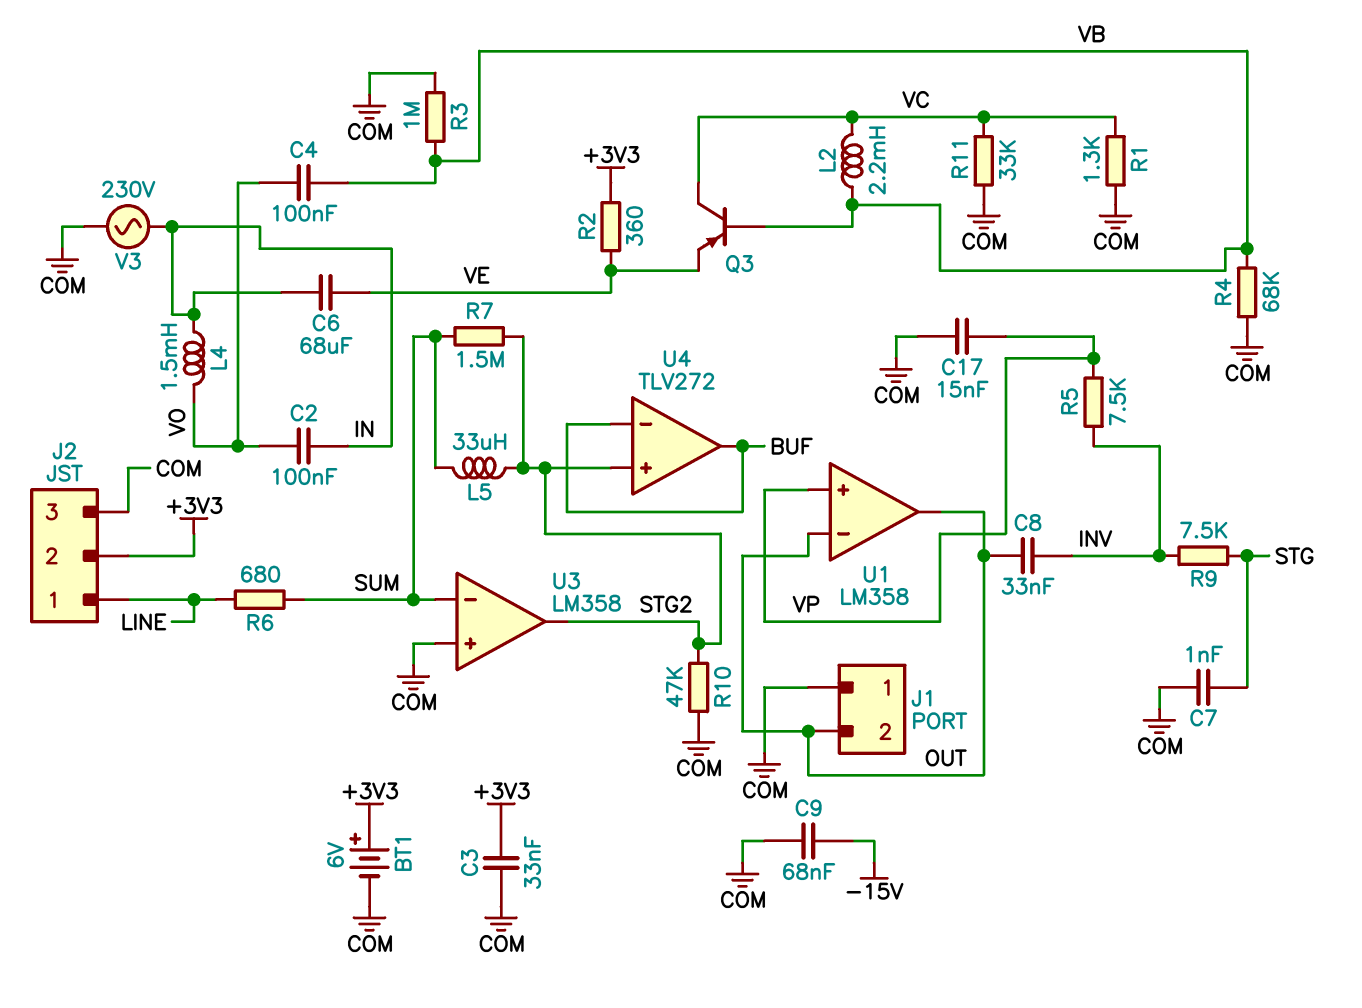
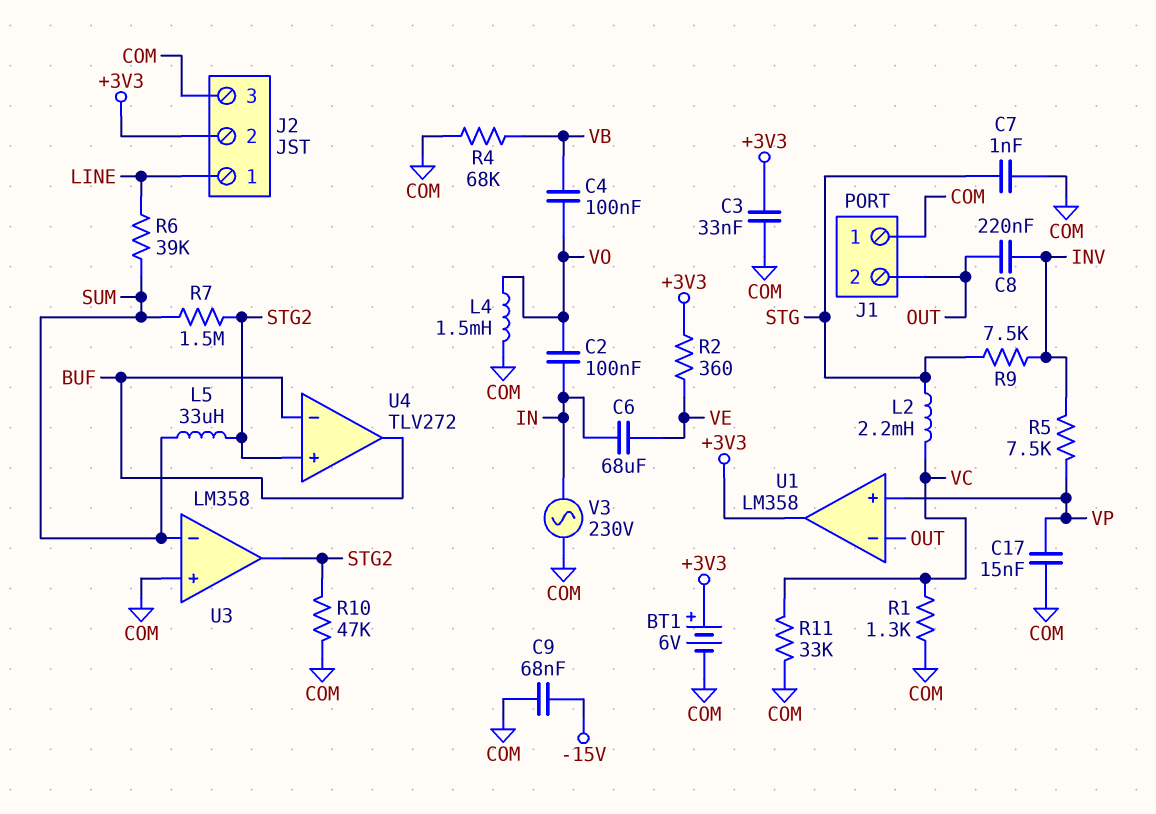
C8: 33nF (INV, OUT) -> 220nF (INV, OUT)
L2: 2.2mH (VB, VC) -> 2.2mH (STG, VC)
L4: 1.5mH (IN, VO) -> 1.5mH (COM, VO)
Q3: PNP (B VB, C VC, E VE) -> none
R3: 1M (COM, VB) -> none
R6: 680 (LINE, SUM) -> 39k (LINE, SUM)
U1 pin out: OUT -> +3V3

